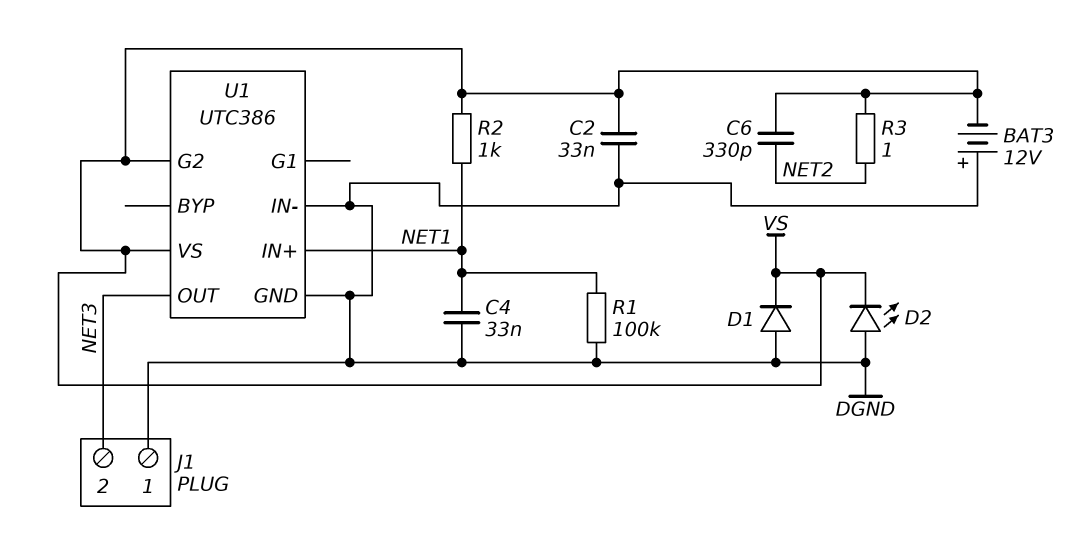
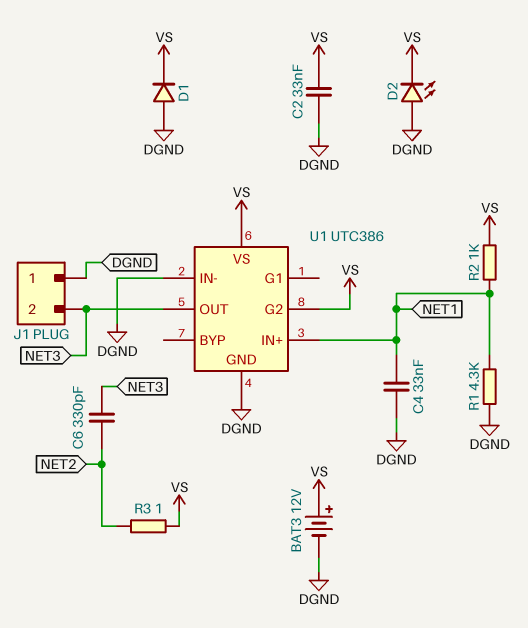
BAT3: 12V (plus DGND, minus VS) -> 12V (plus VS, minus DGND)
C6: 330pF (NET2, VS) -> 330pF (NET2, NET3)
R1: 100k (DGND, NET1) -> 4.3k (DGND, NET1)

